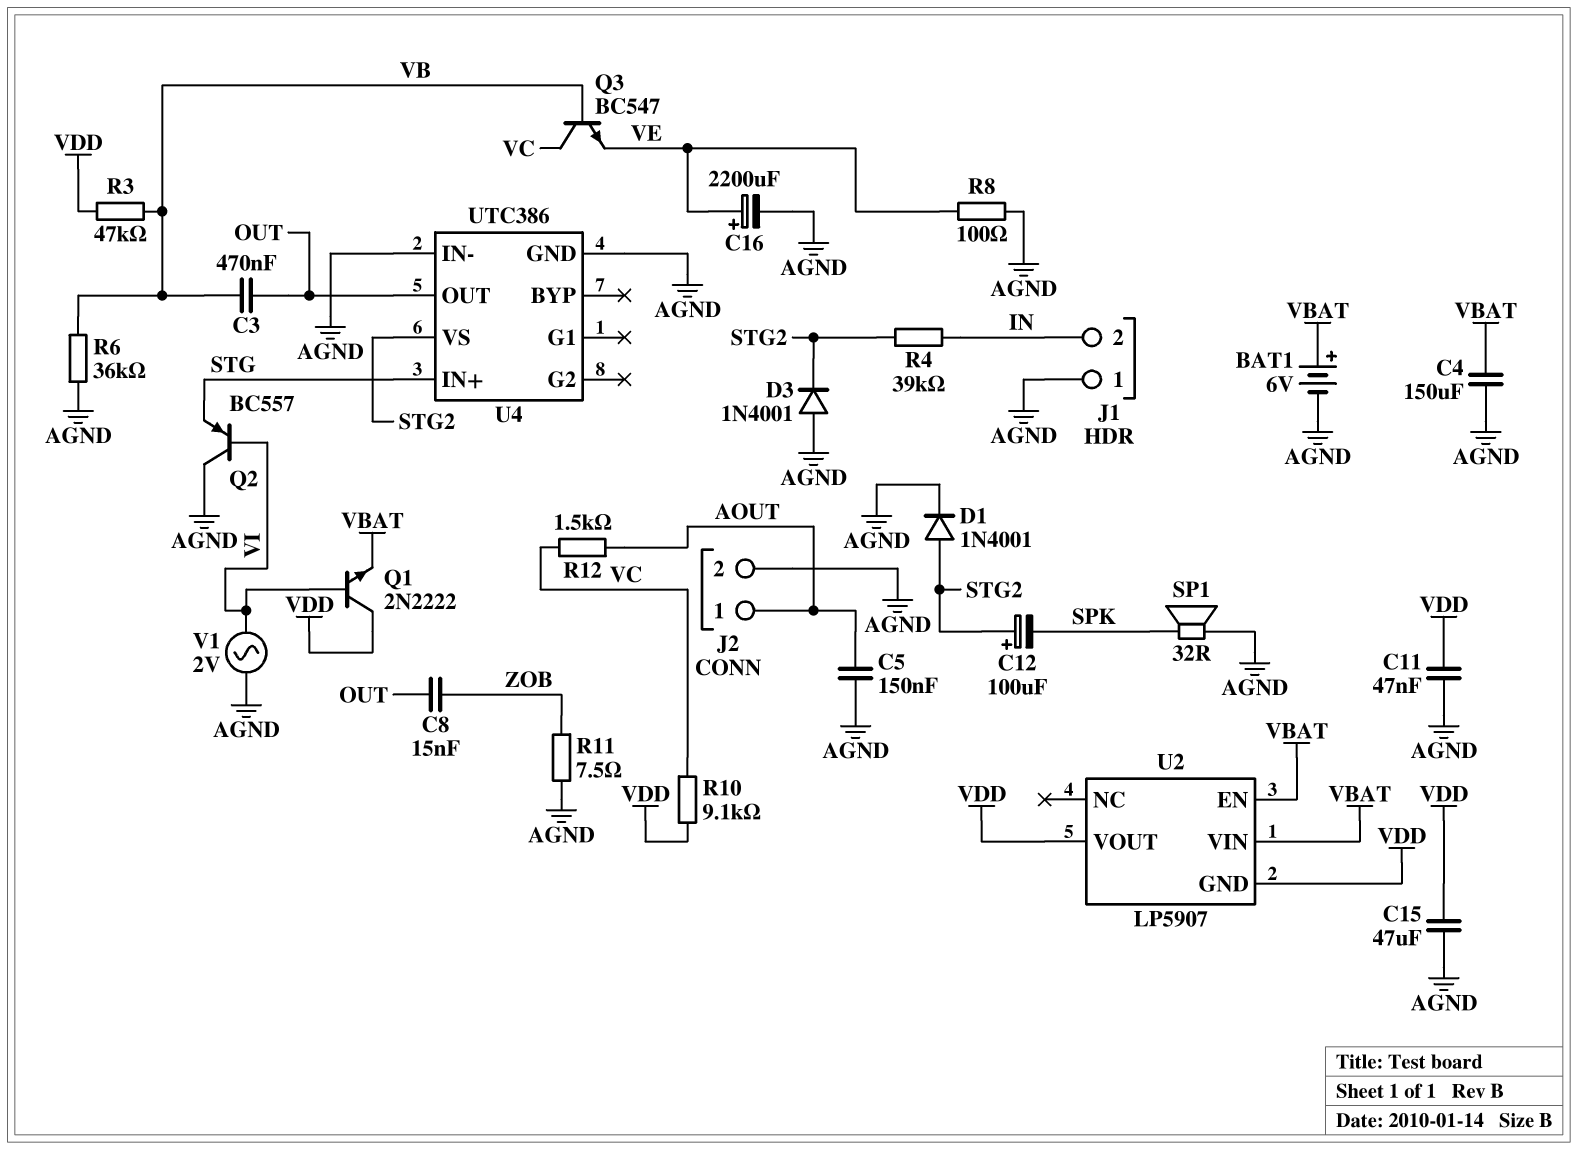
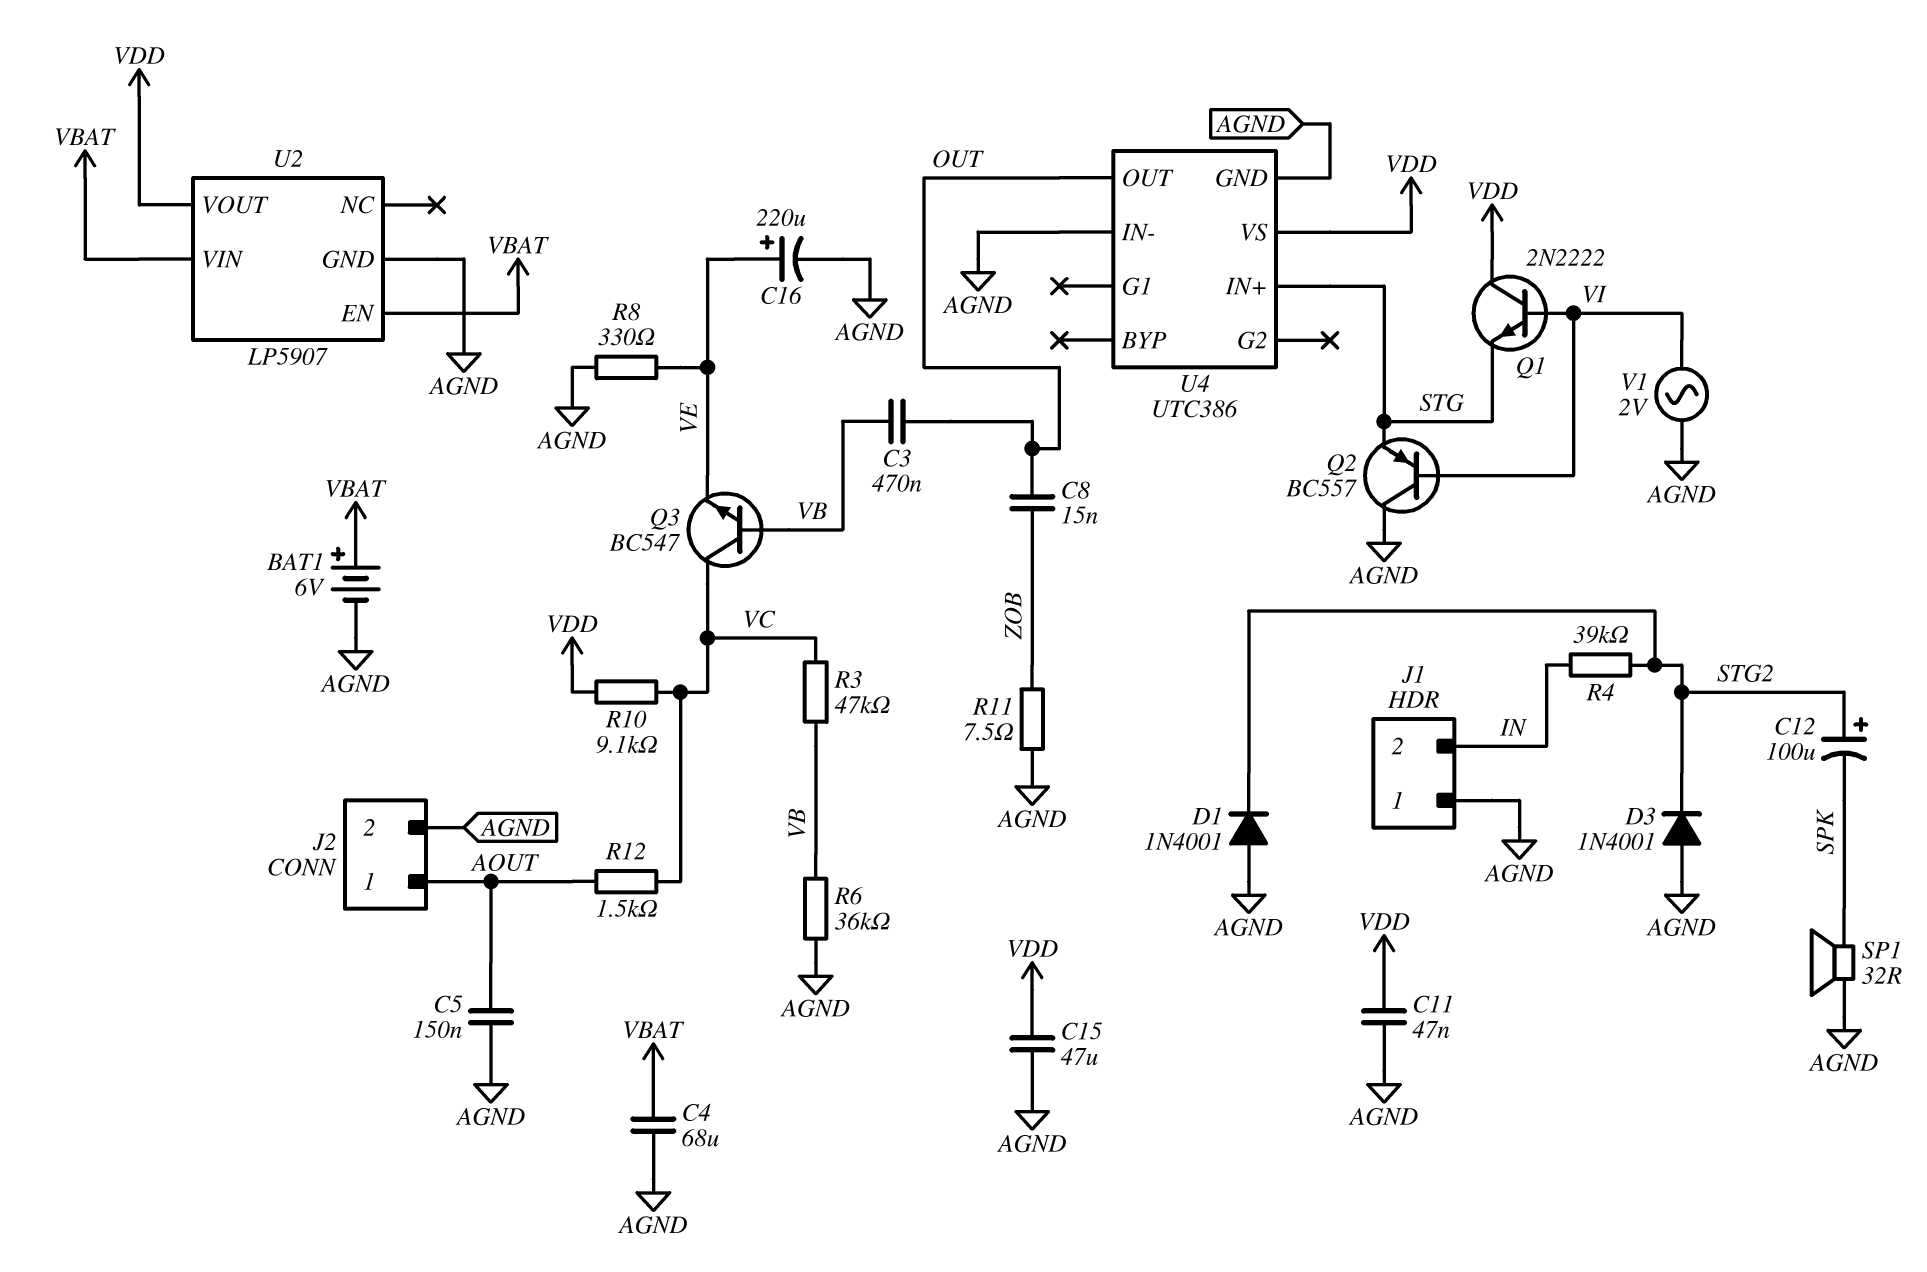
C4: 150uF (AGND, VBAT) -> 68uF (AGND, VBAT)
C16: 2200uF (plus VE, minus AGND) -> 220uF (plus VE, minus AGND)
D1: diode 1N4001 (A STG2, K AGND) -> diode 1N4001 (A AGND, K STG2)
Q1: NPN 2N2222 (B VI, C VDD, E VBAT) -> NPN 2N2222 (B VI, C VDD, E STG)
R3: 47k (VB, VDD) -> 47k (VB, VC)
R8: 100 (AGND, VE) -> 330 (AGND, VE)
U2 pin GND: VDD -> AGND
U4 pin VS: STG2 -> VDD

